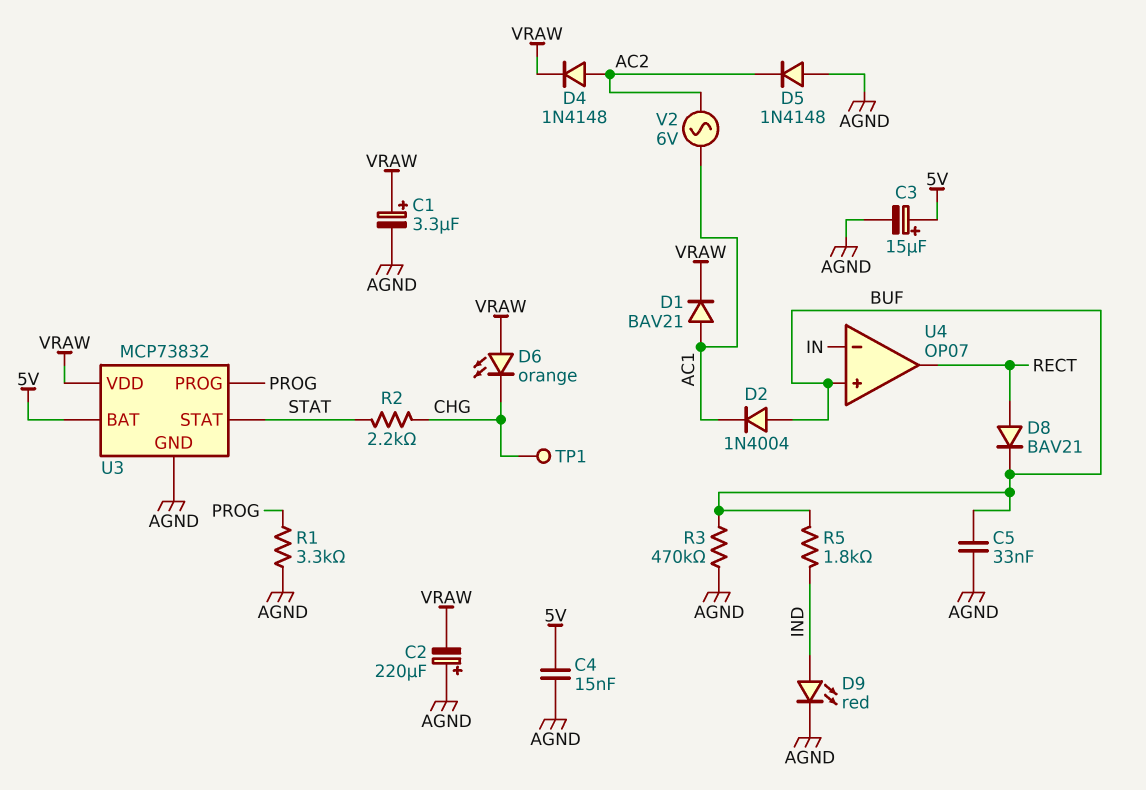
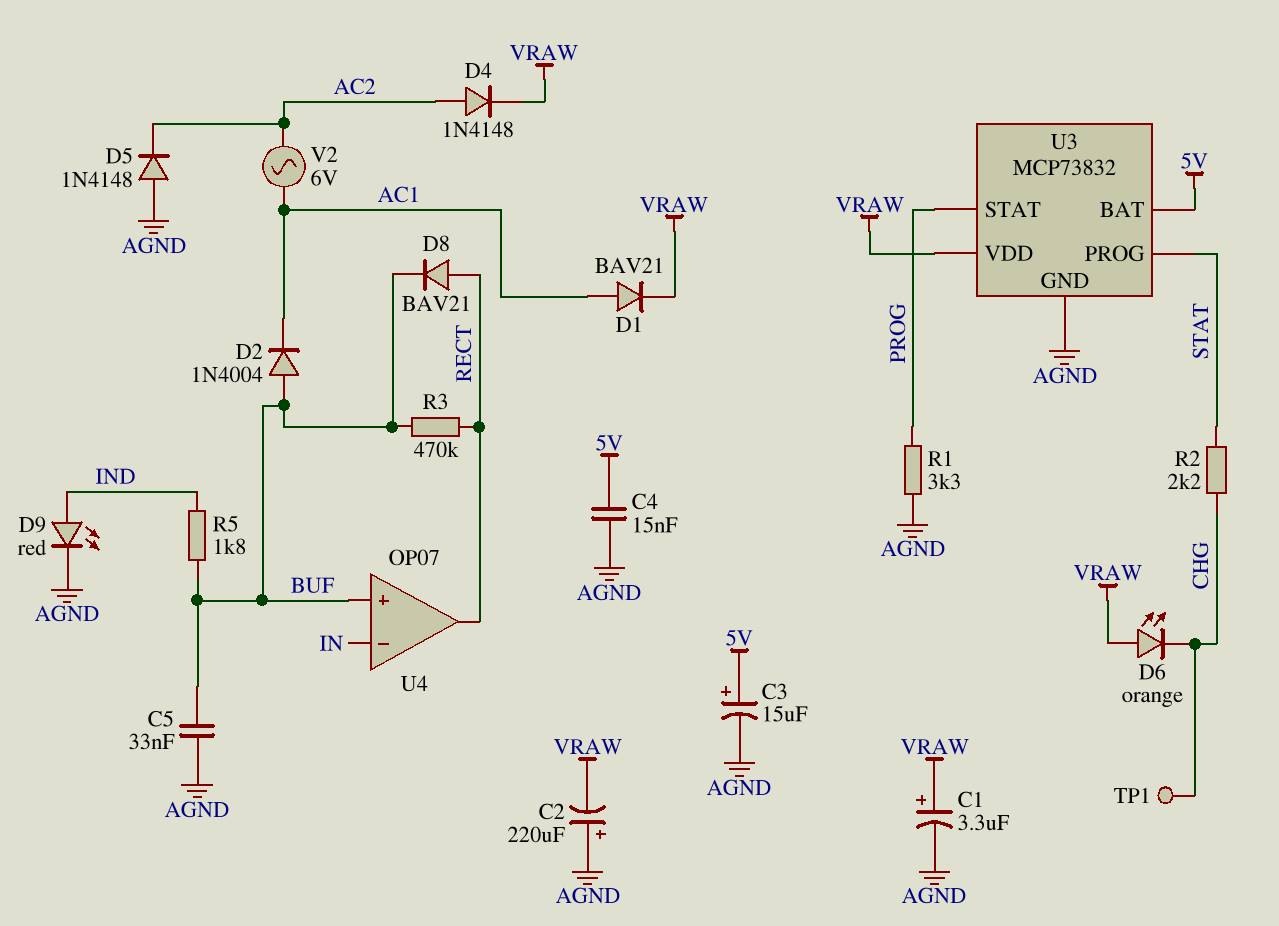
R3: 470k (AGND, BUF) -> 470k (BUF, RECT)
U3 pin PROG: PROG -> STAT
U3 pin STAT: STAT -> PROG

